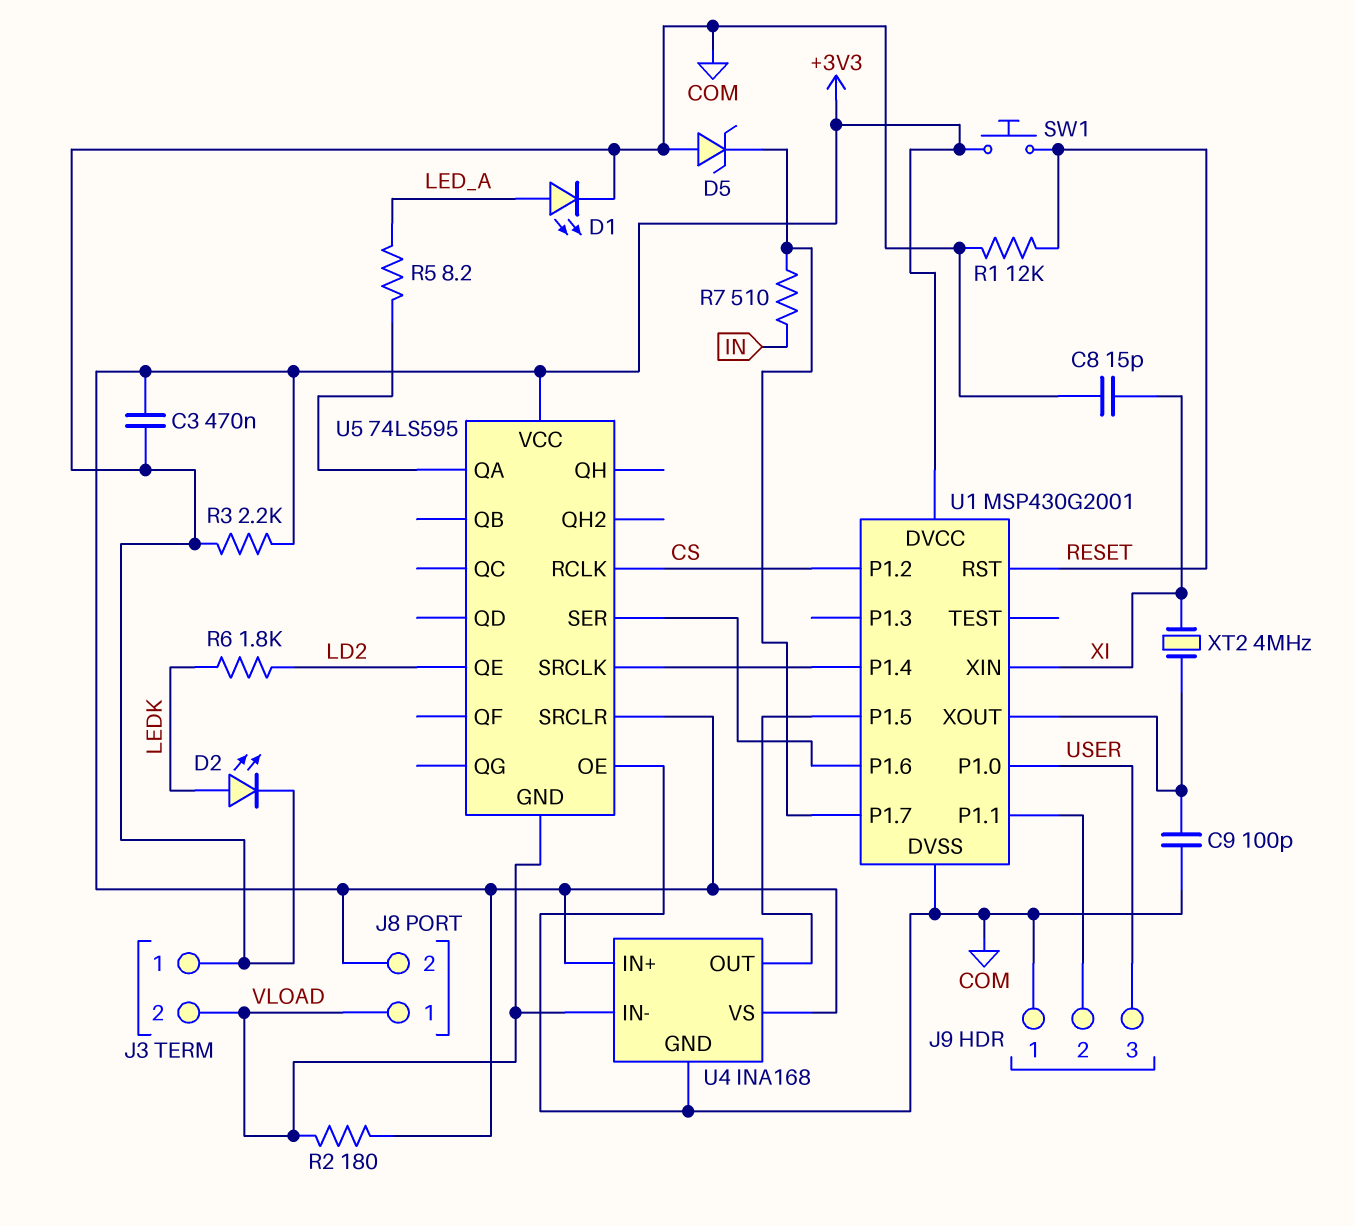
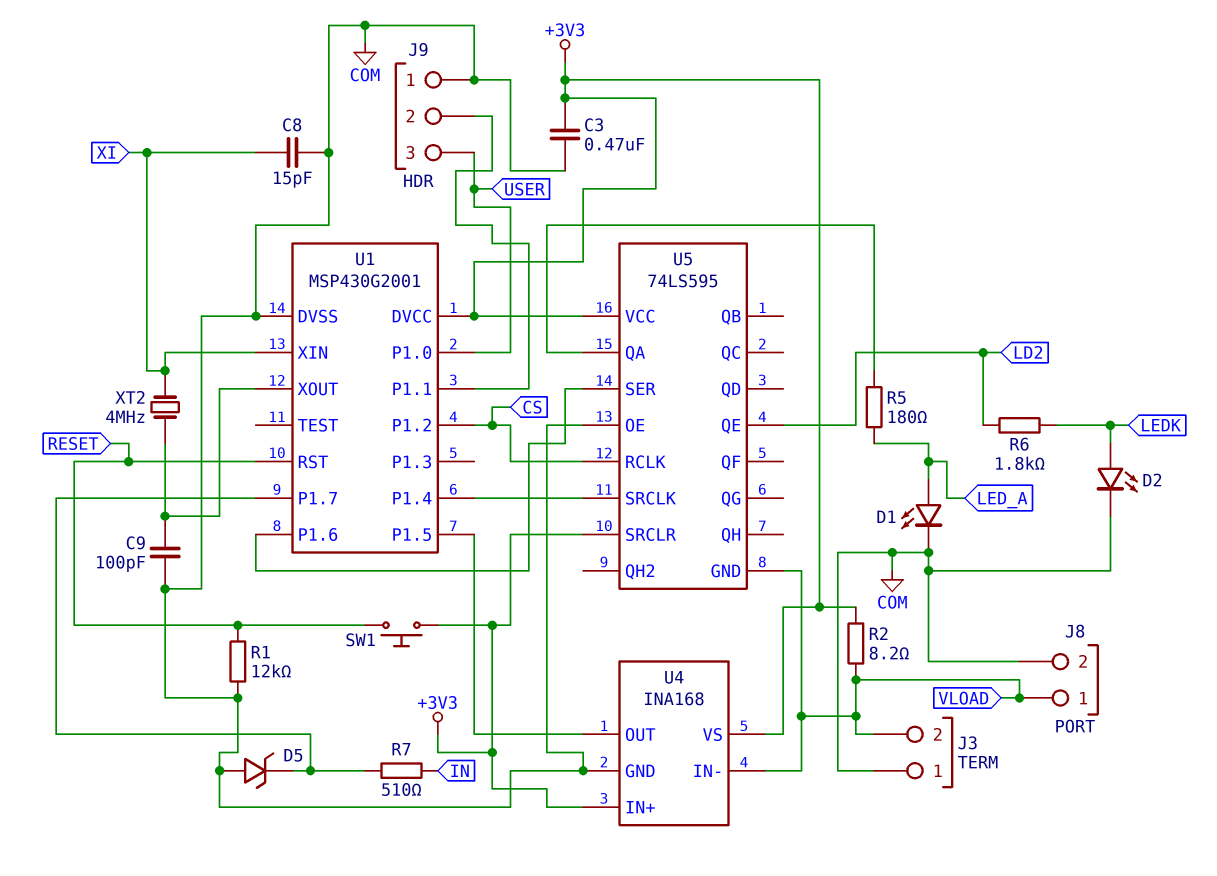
J8 pin 2: +3V3 -> COM
R2: 180 (+3V3, VLOAD) -> 8.2 (+3V3, VLOAD)
R3: 2.2k (+3V3, COM) -> none
R5: 8.2 (LED_A, U5/QA) -> 180 (LED_A, U5/QA)

